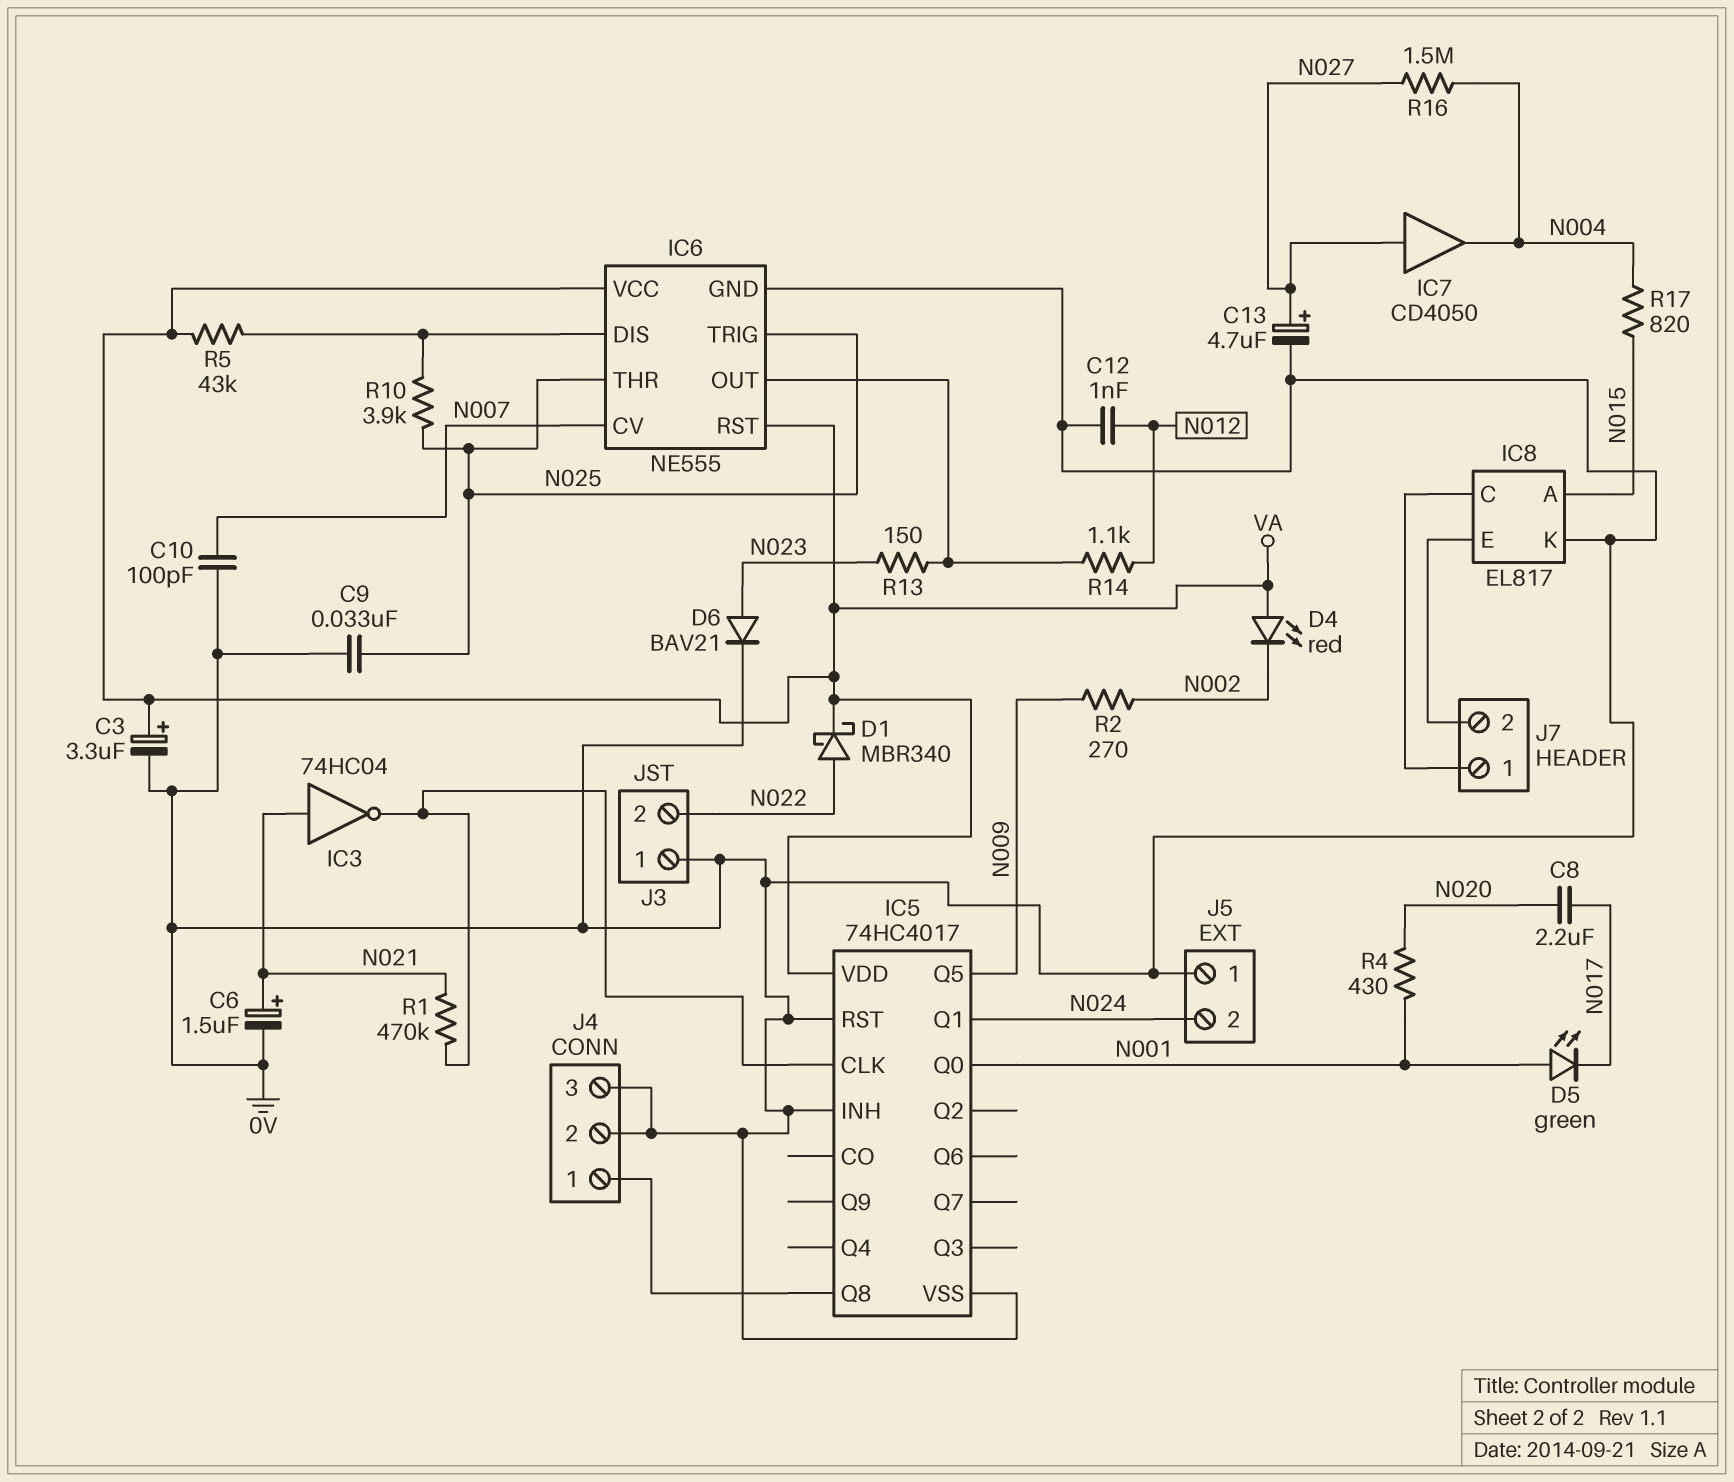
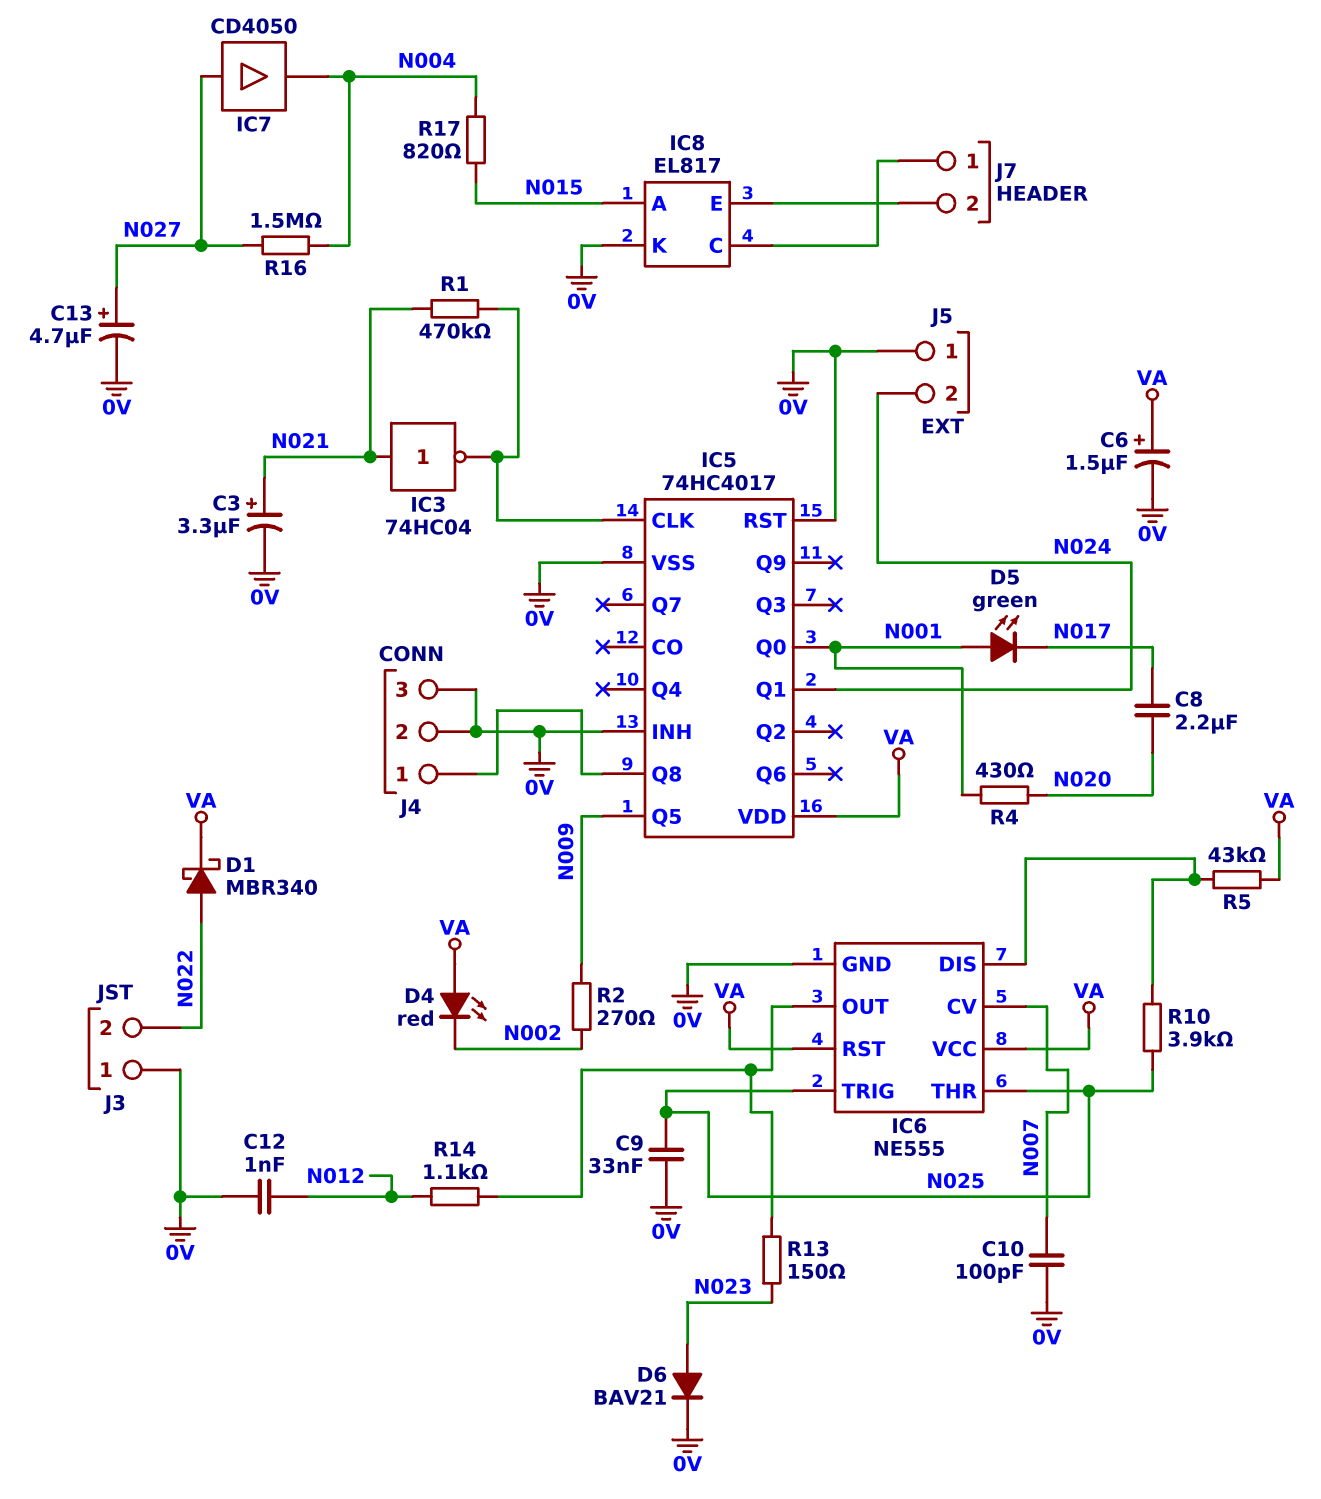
C3: 3.3uF (plus VA, minus 0V) -> 3.3uF (plus N021, minus 0V)
C6: 1.5uF (plus N021, minus 0V) -> 1.5uF (plus VA, minus 0V)

